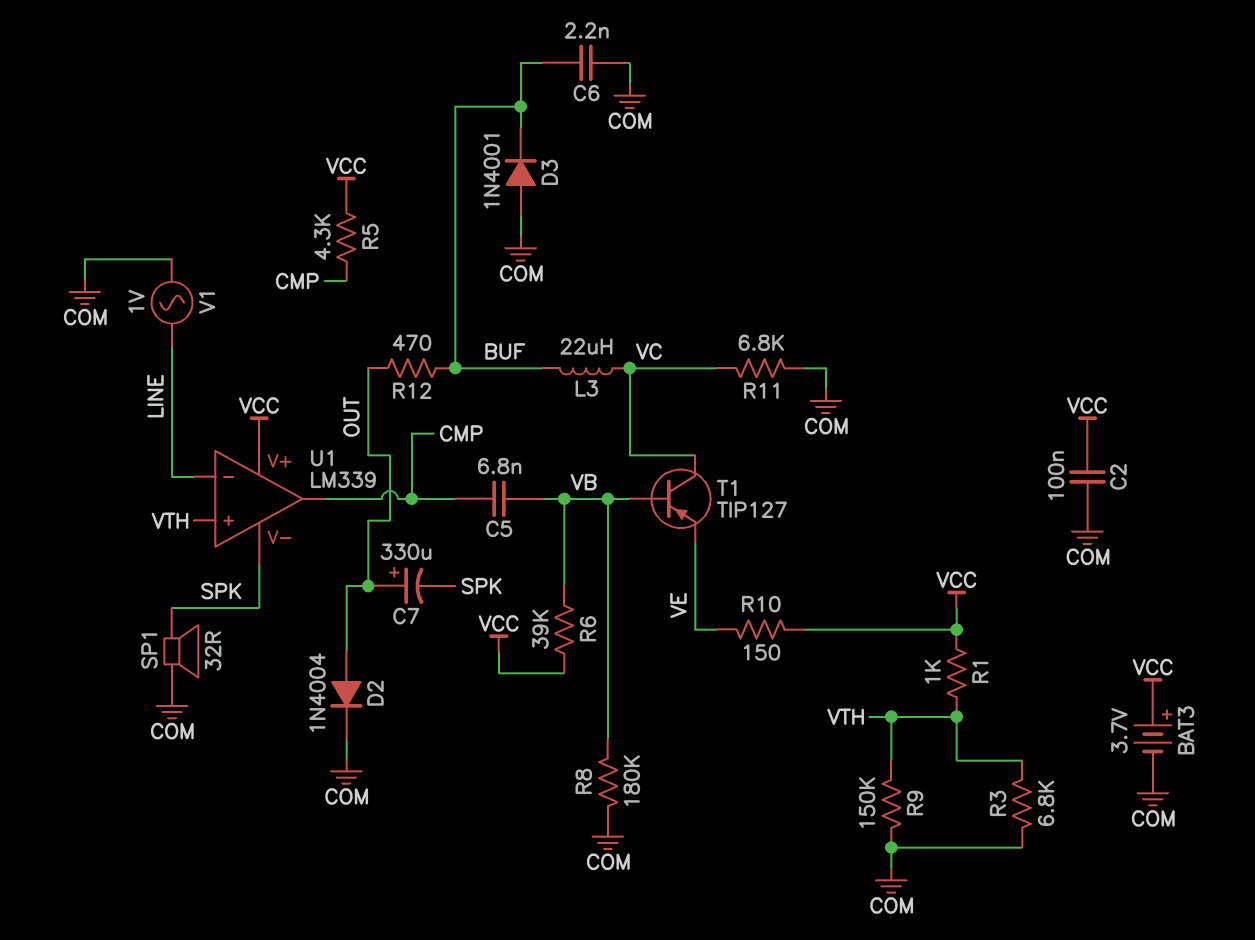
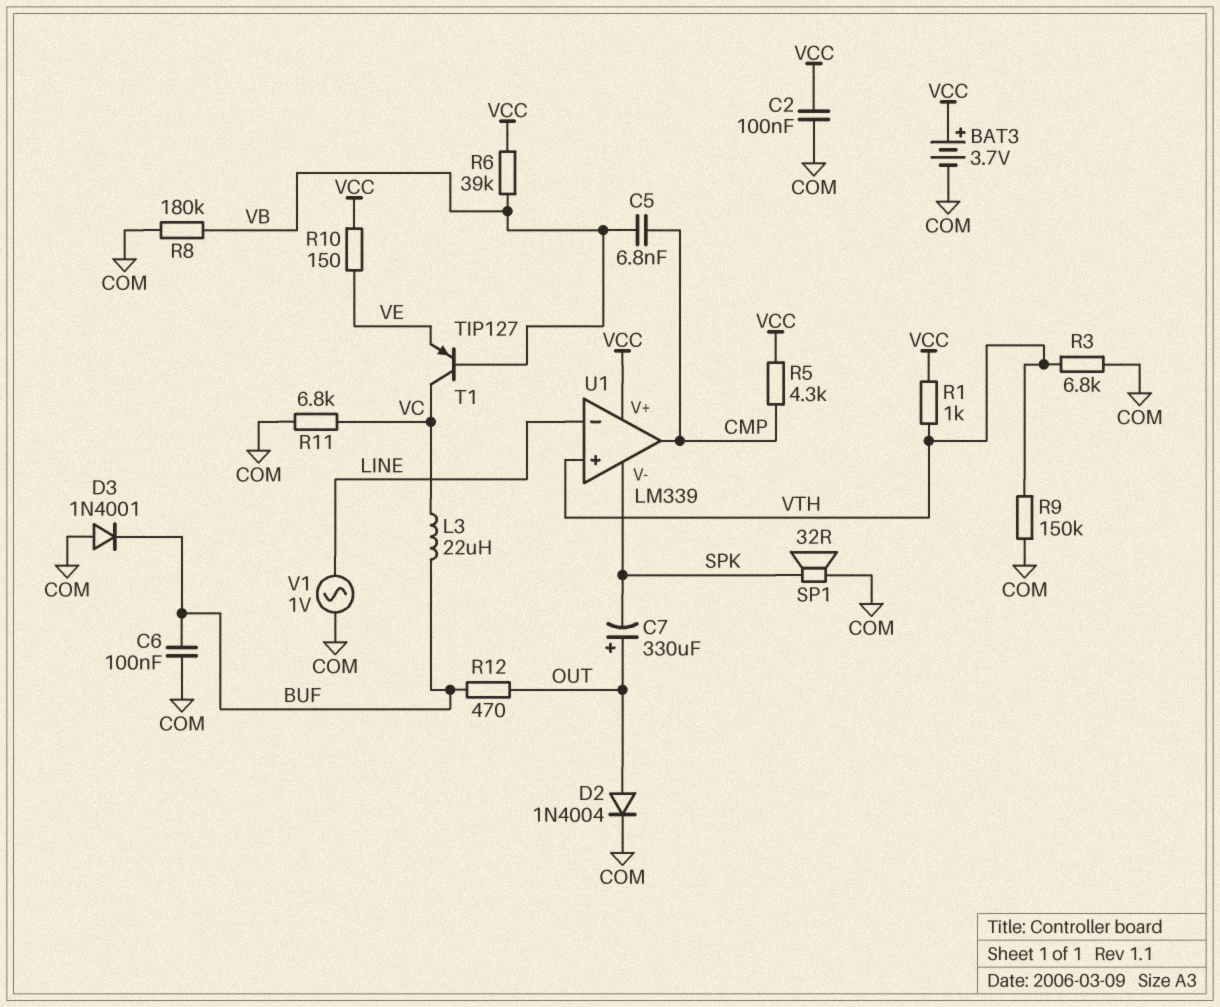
C6: 2.2nF (BUF, COM) -> 100nF (BUF, COM)

